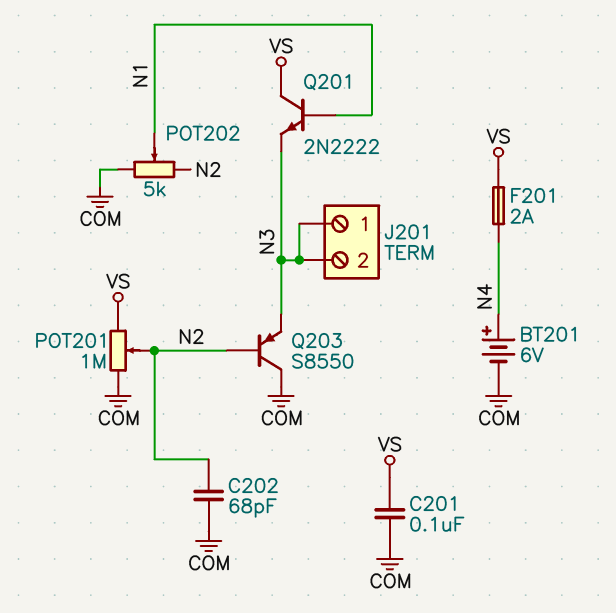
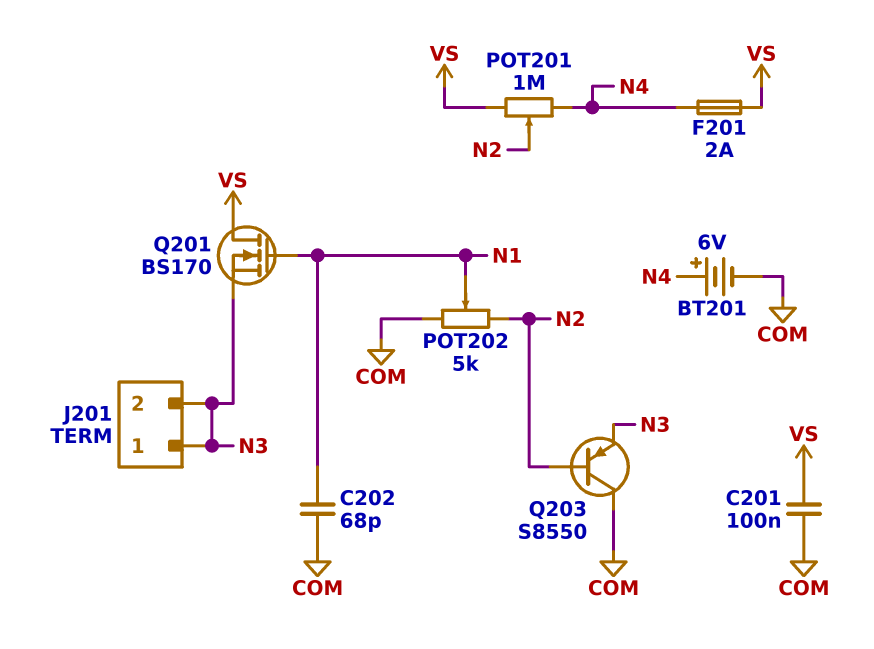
C202: 68pF (COM, N2) -> 68pF (COM, N1)
POT201: 1M (COM, VS, wiper N2) -> 1M (N4, VS, wiper N2)
Q201: NPN 2N2222 (B N1, C VS, E N3) -> NMOS BS170 (G N1, D VS, S N3)

